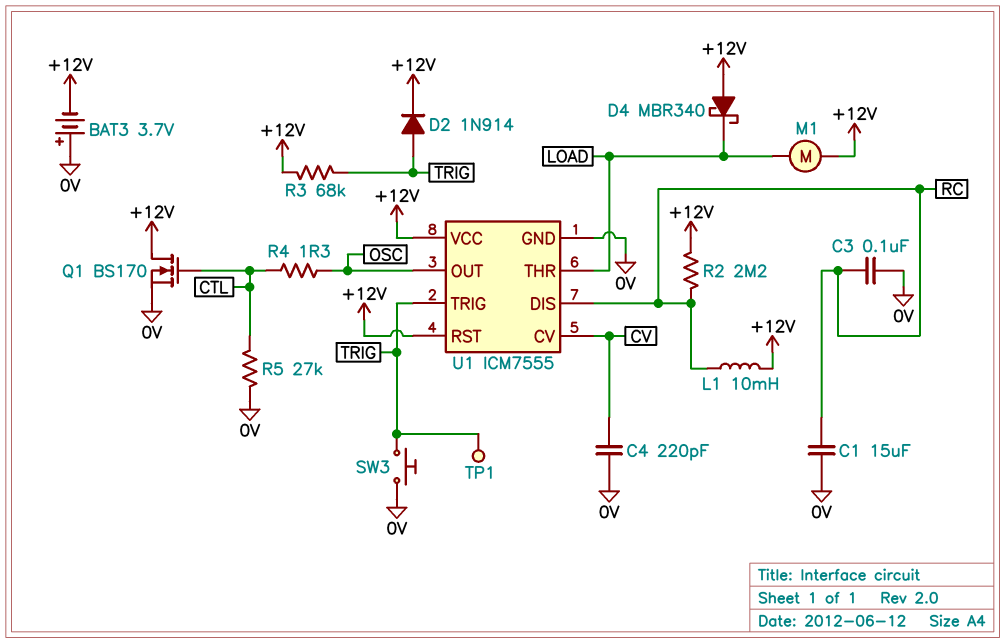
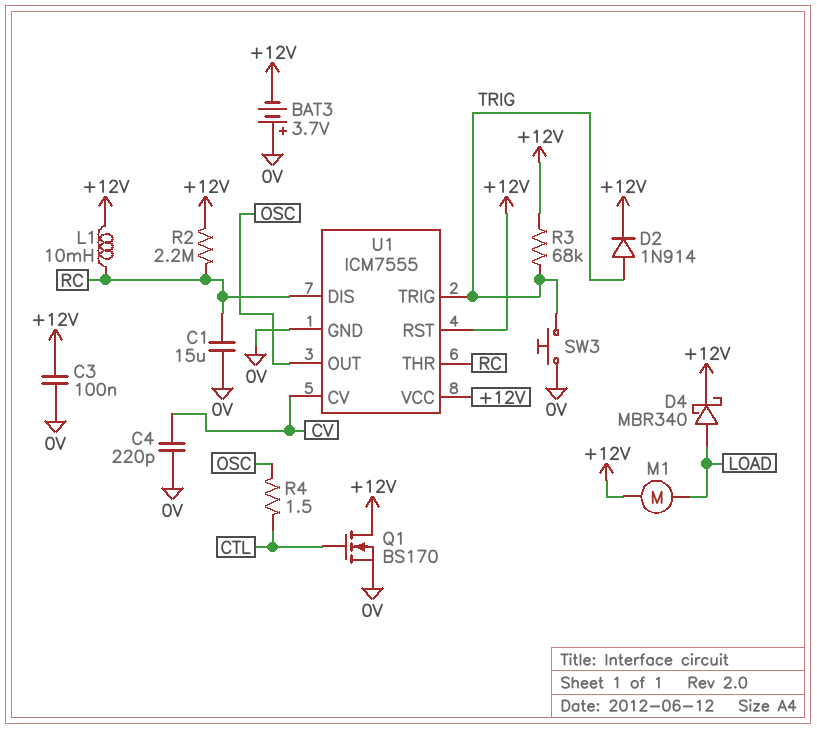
C3: 100nF (0V, RC) -> 100nF (+12V, 0V)
D4: schottky MBR340 (A +12V, K LOAD) -> schottky MBR340 (A LOAD, K +12V)
R4: 1.3 (CTL, OSC) -> 1.5 (CTL, OSC)
R5: 27k (0V, CTL) -> none
TP1: test point (TRIG) -> none
U1 pin THR: LOAD -> RC

